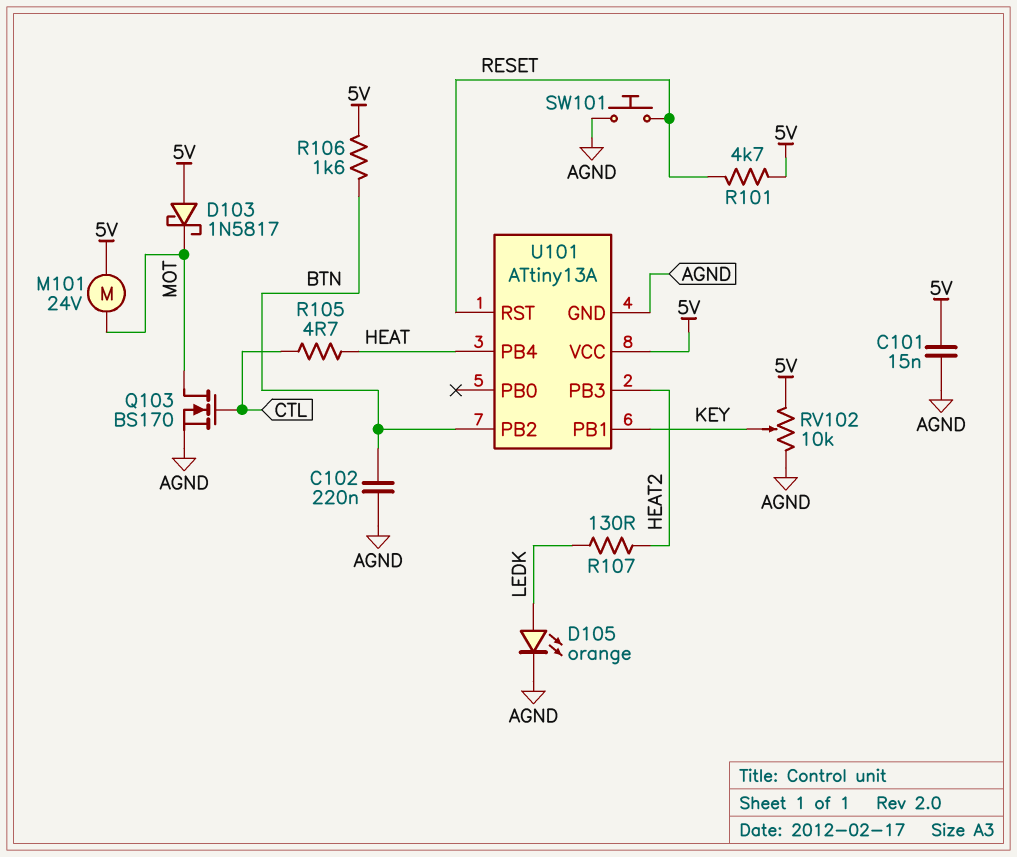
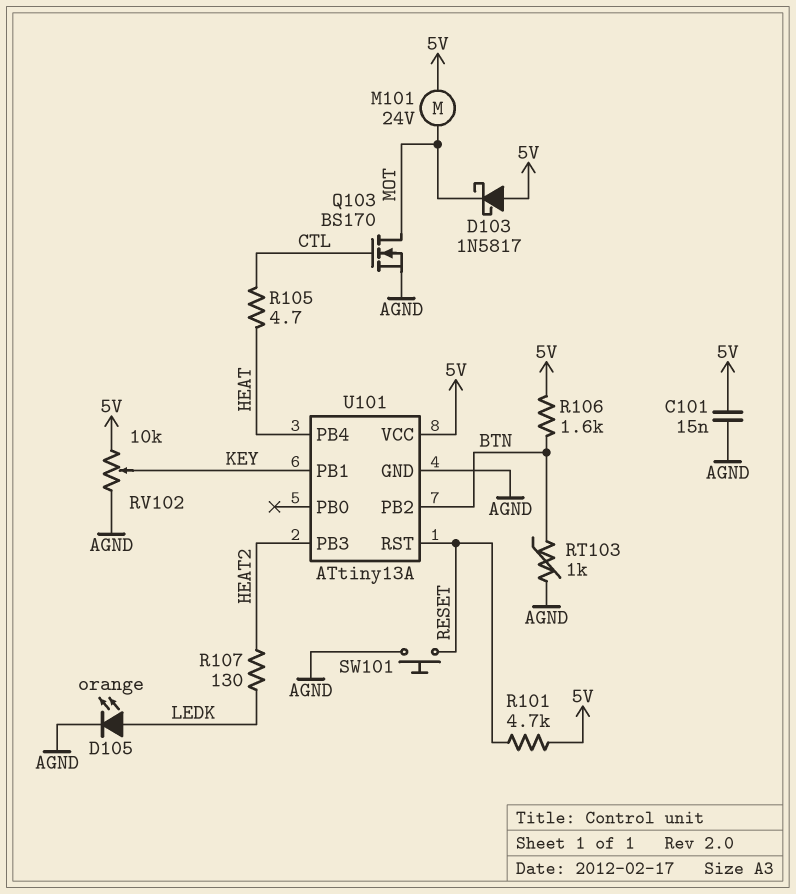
C102: 220nF (AGND, BTN) -> none
RT103: none -> 1k (AGND, BTN)

